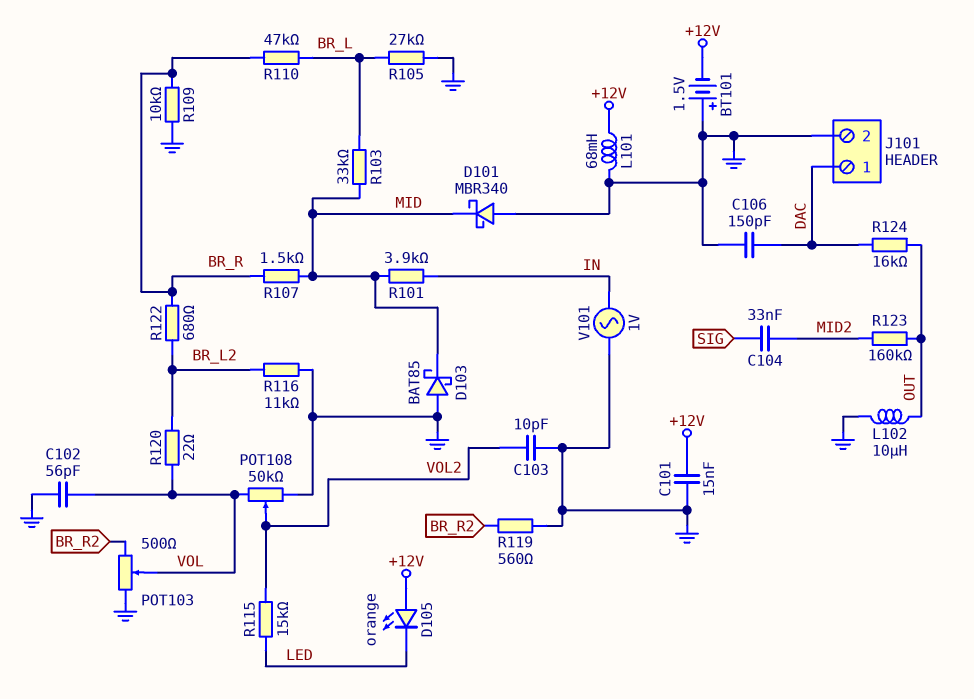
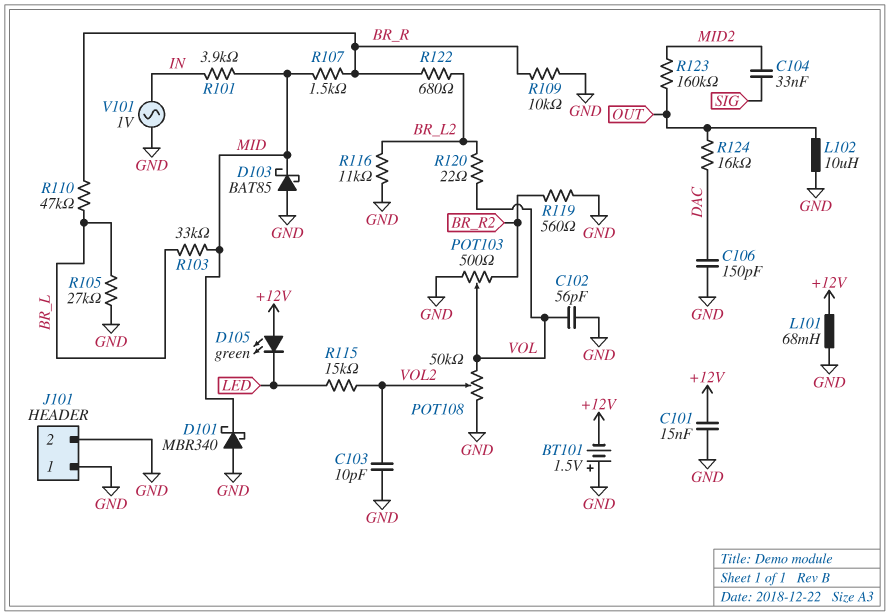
D105: LED orange (A +12V, K LED) -> LED green (A +12V, K LED)
J101 pin 1: DAC -> GND

